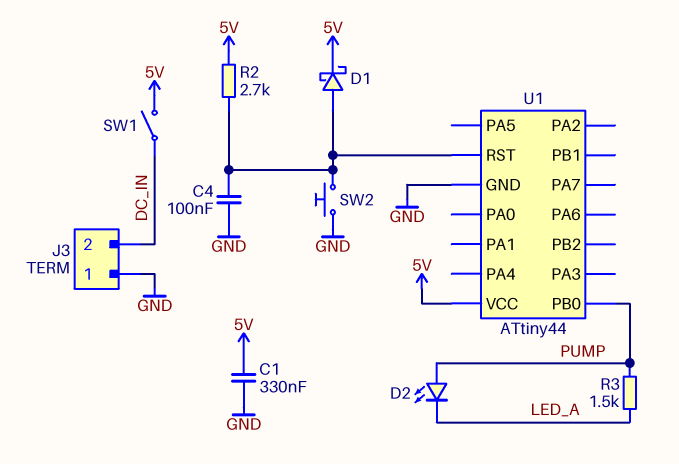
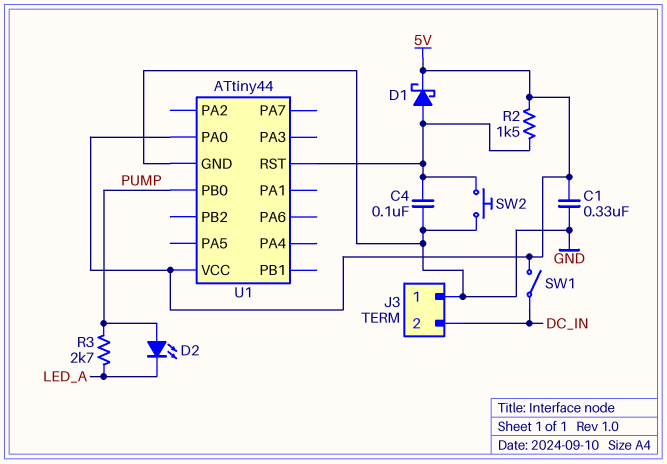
R2: 2.7k (5V, U1/RST) -> 1.5k (5V, U1/RST)
R3: 1.5k (LED_A, PUMP) -> 2.7k (LED_A, PUMP)
U1 pin PA0: none -> 5V

